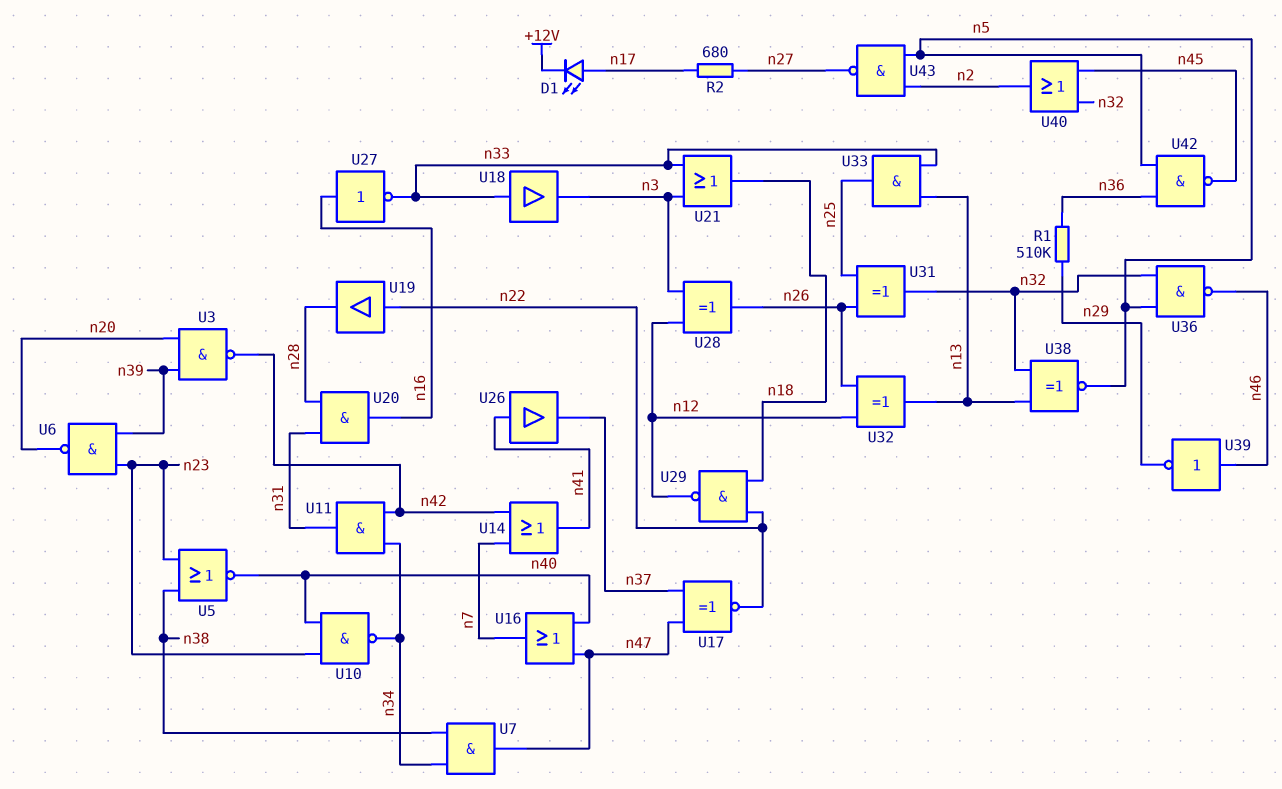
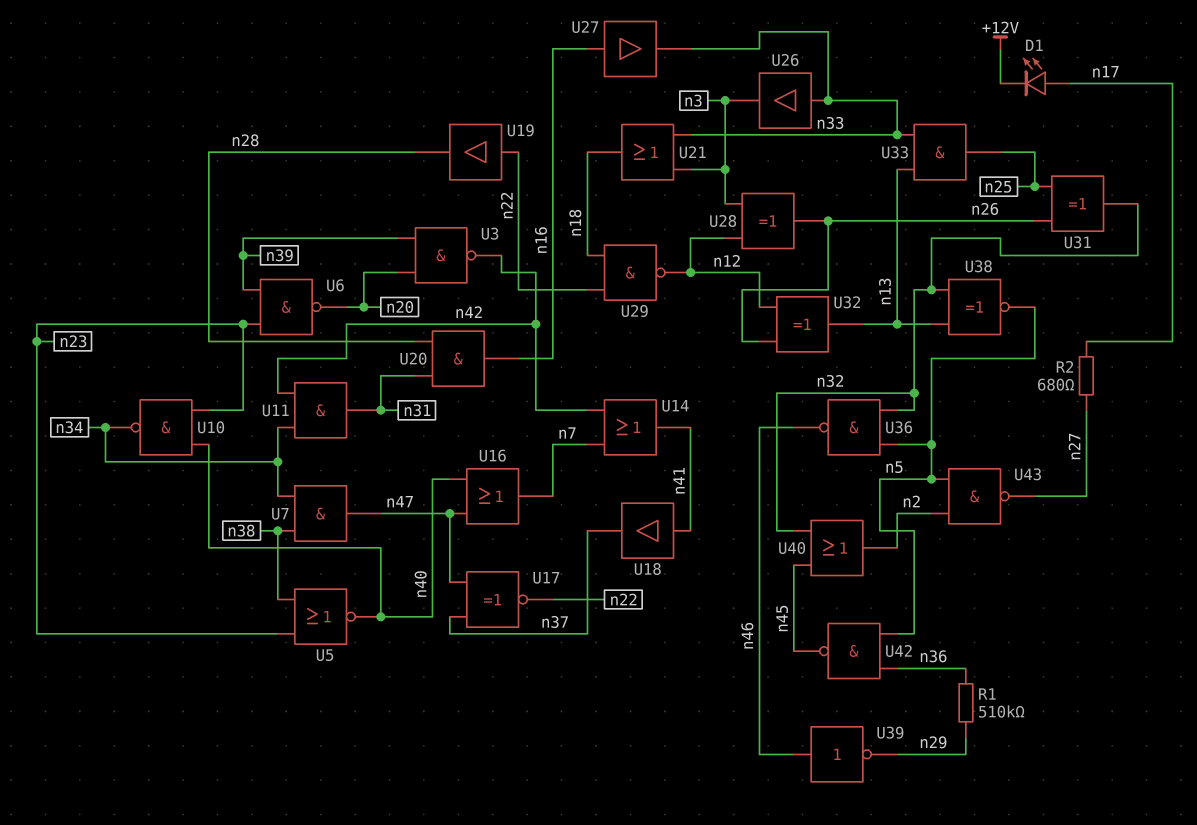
U18: buffer (in n33, out n3) -> buffer (in n41, out n37)
U26: buffer (in n41, out n37) -> buffer (in n33, out n3)
U27: NOT (in n16, out n33) -> buffer (in n16, out n33)

